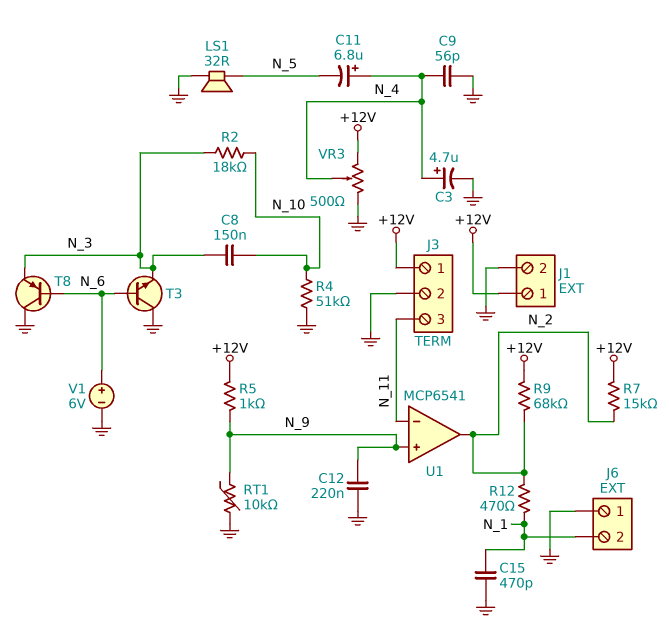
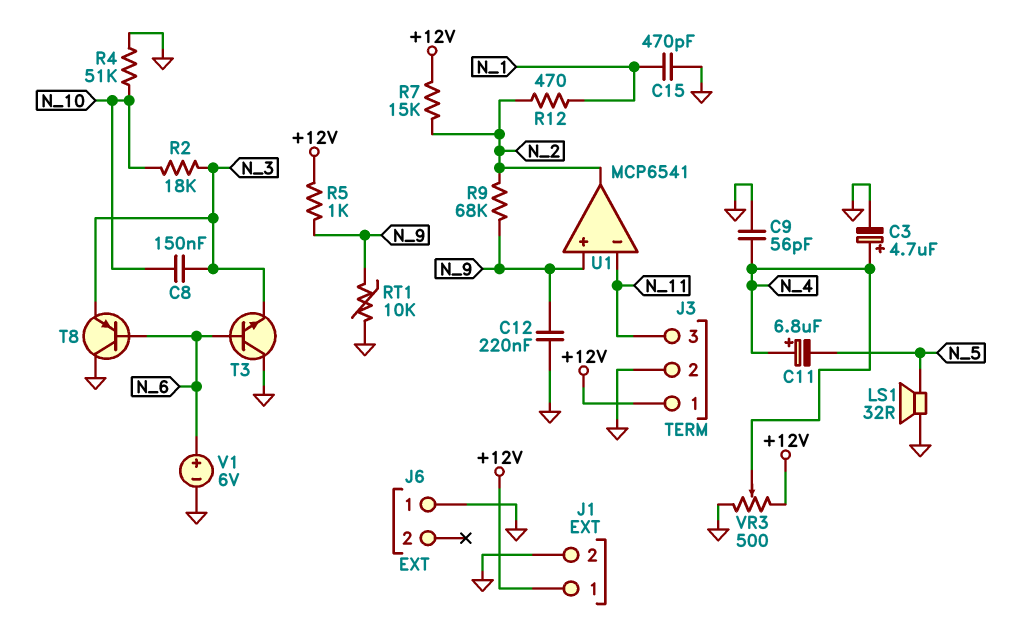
J6 pin 2: N_1 -> none
R9: 68k (+12V, N_2) -> 68k (N_2, N_9)

